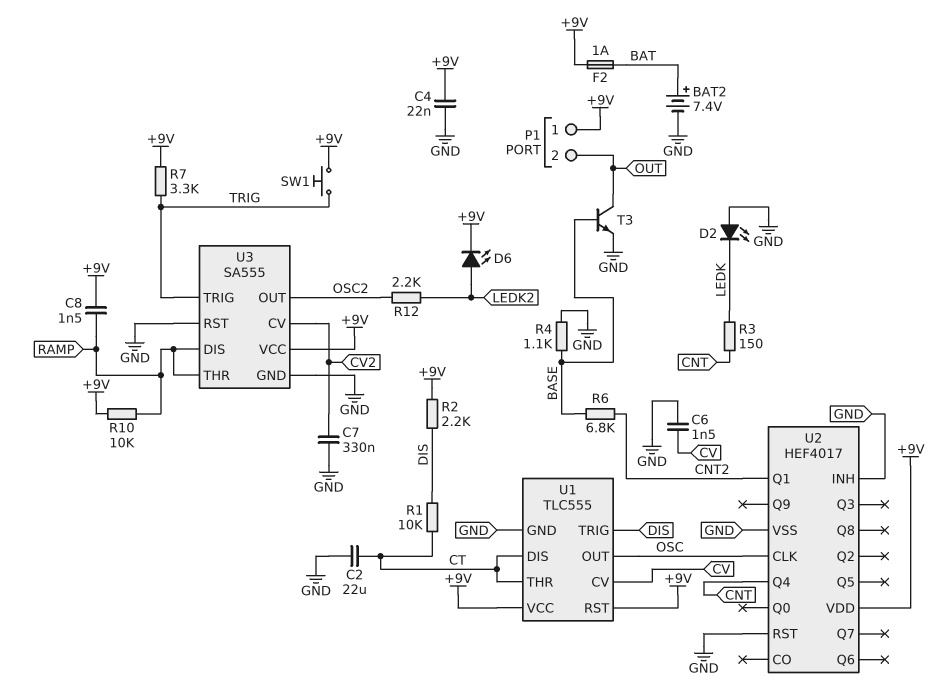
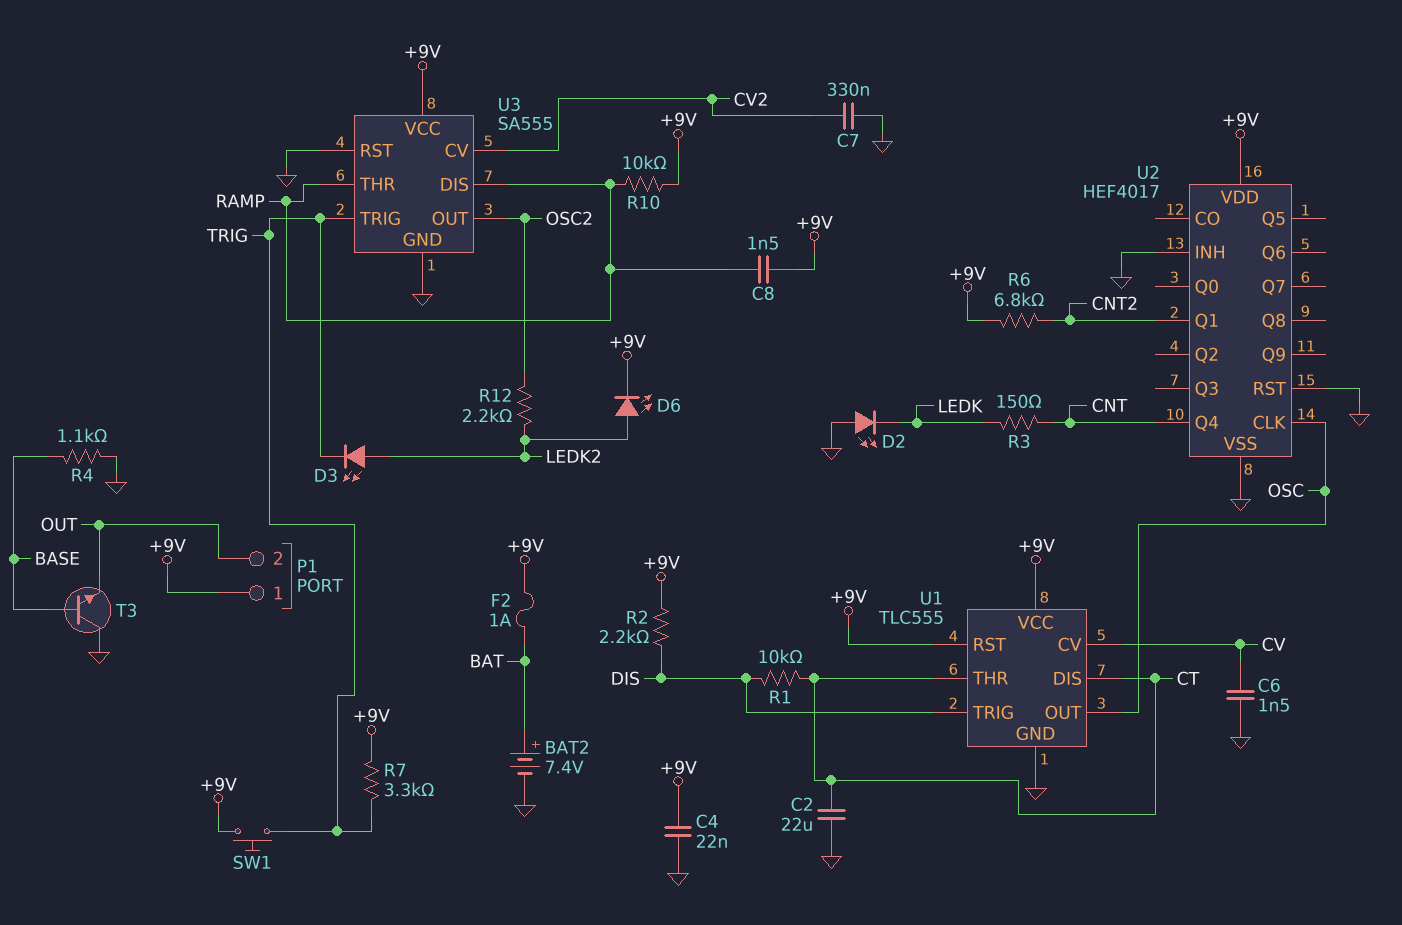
D3: none -> LED (A LEDK2, K TRIG)
R6: 6.8k (BASE, CNT2) -> 6.8k (+9V, CNT2)
T3: NPN (B BASE, C OUT, E GND) -> NPN (B BASE, C GND, E OUT)

